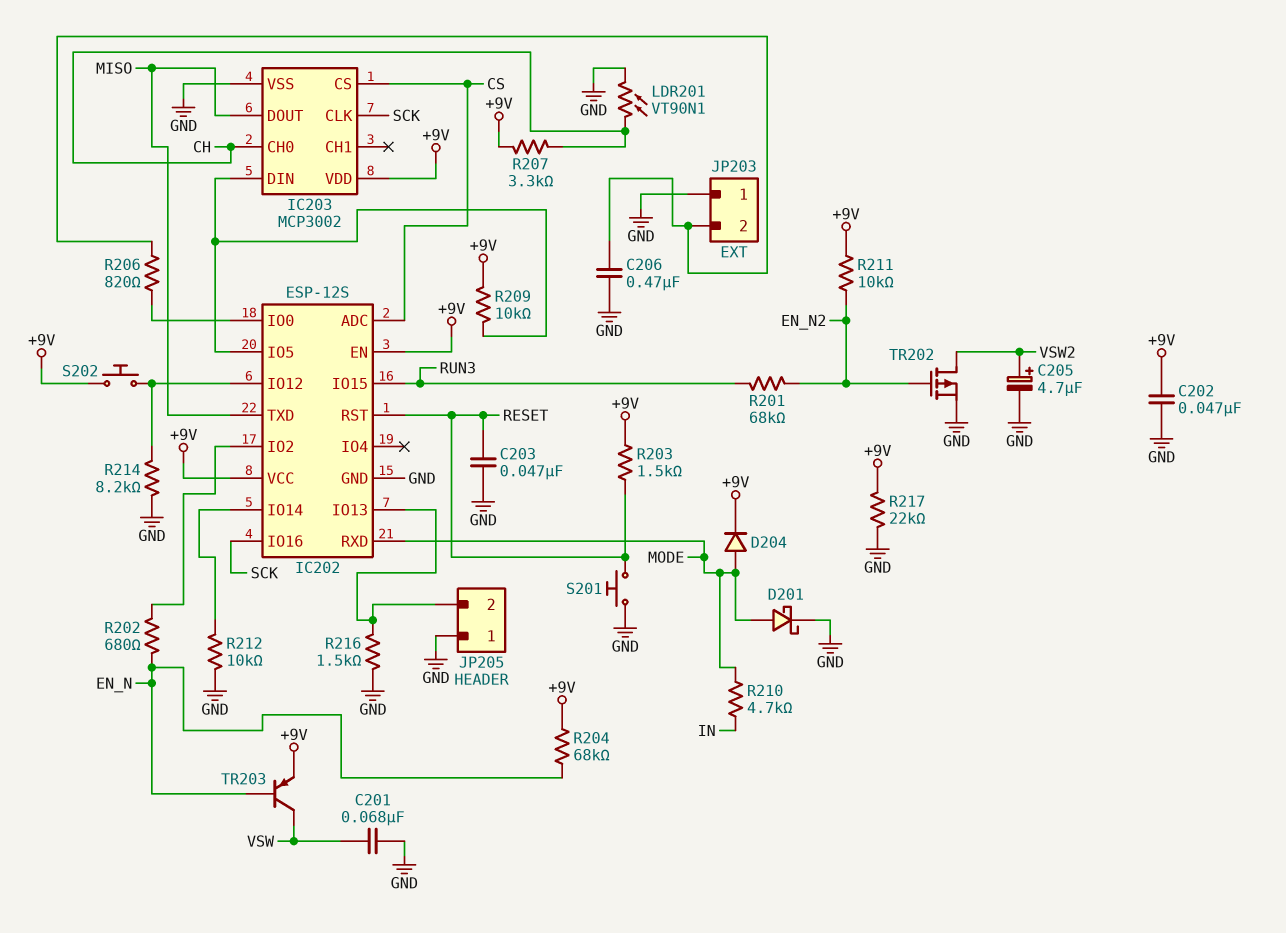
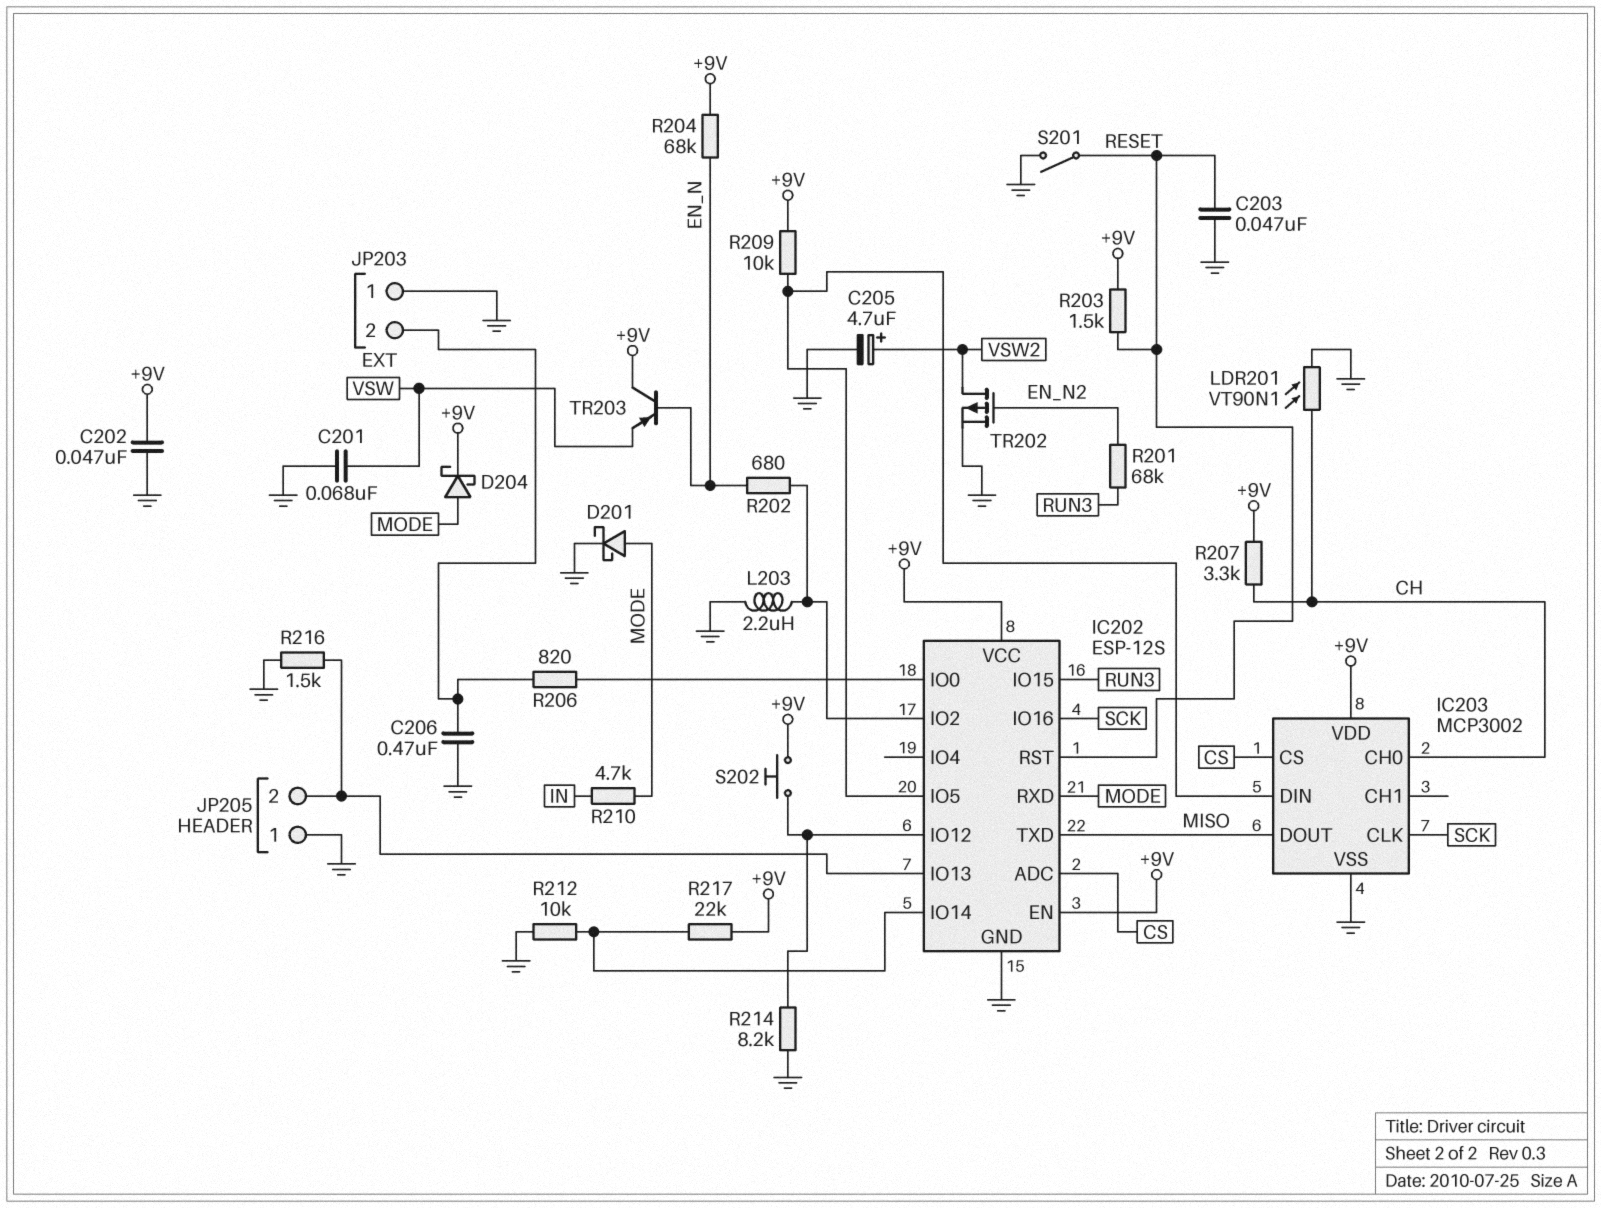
D204: diode (A MODE, K +9V) -> schottky (A MODE, K +9V)
L203: none -> 2.2uH (GND, IC202/IO2)
R211: 10k (+9V, EN_N2) -> none
R217: 22k (+9V, GND) -> 22k (+9V, IC202/IO14)
S201: button (GND, RESET) -> switch (GND, RESET)
TR203: PNP (B EN_N, C VSW, E +9V) -> PNP (B EN_N, C +9V, E VSW)

